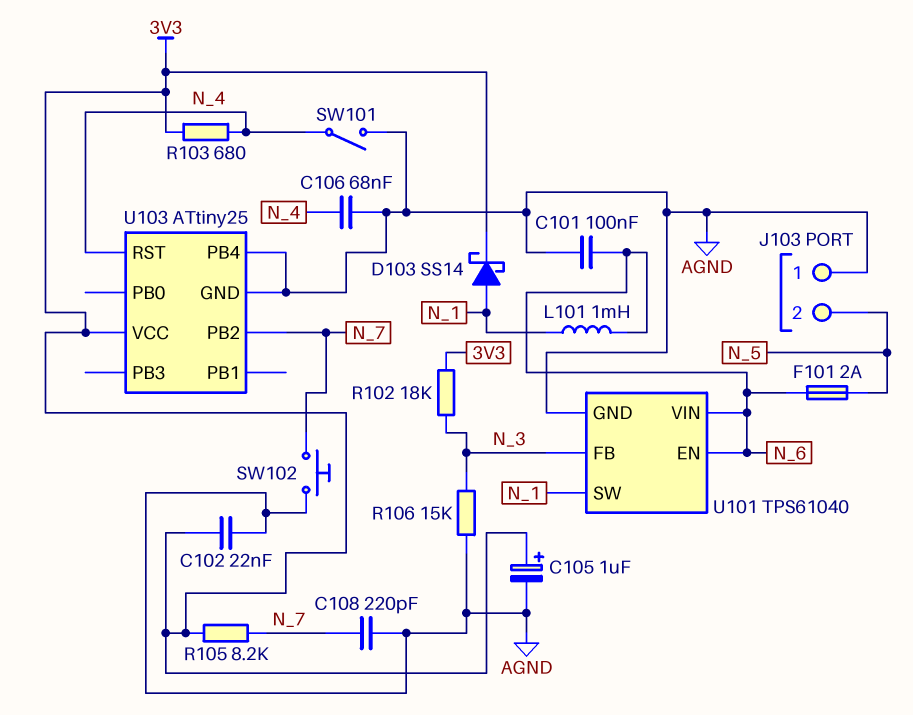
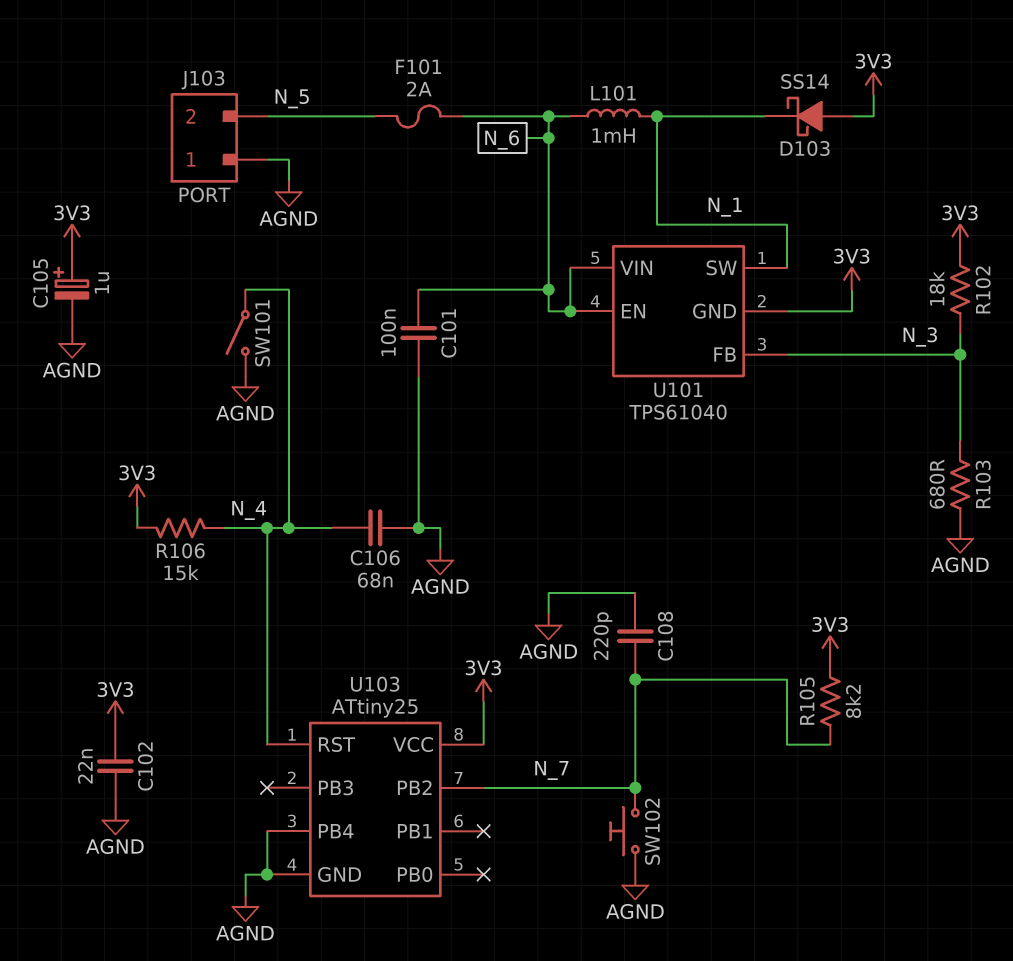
D103: schottky SS14 (A N_1, K 3V3) -> schottky SS14 (A 3V3, K N_1)
R103: 680 (3V3, N_4) -> 680 (AGND, N_3)
R106: 15k (AGND, N_3) -> 15k (3V3, N_4)
U101 pin GND: AGND -> 3V3

